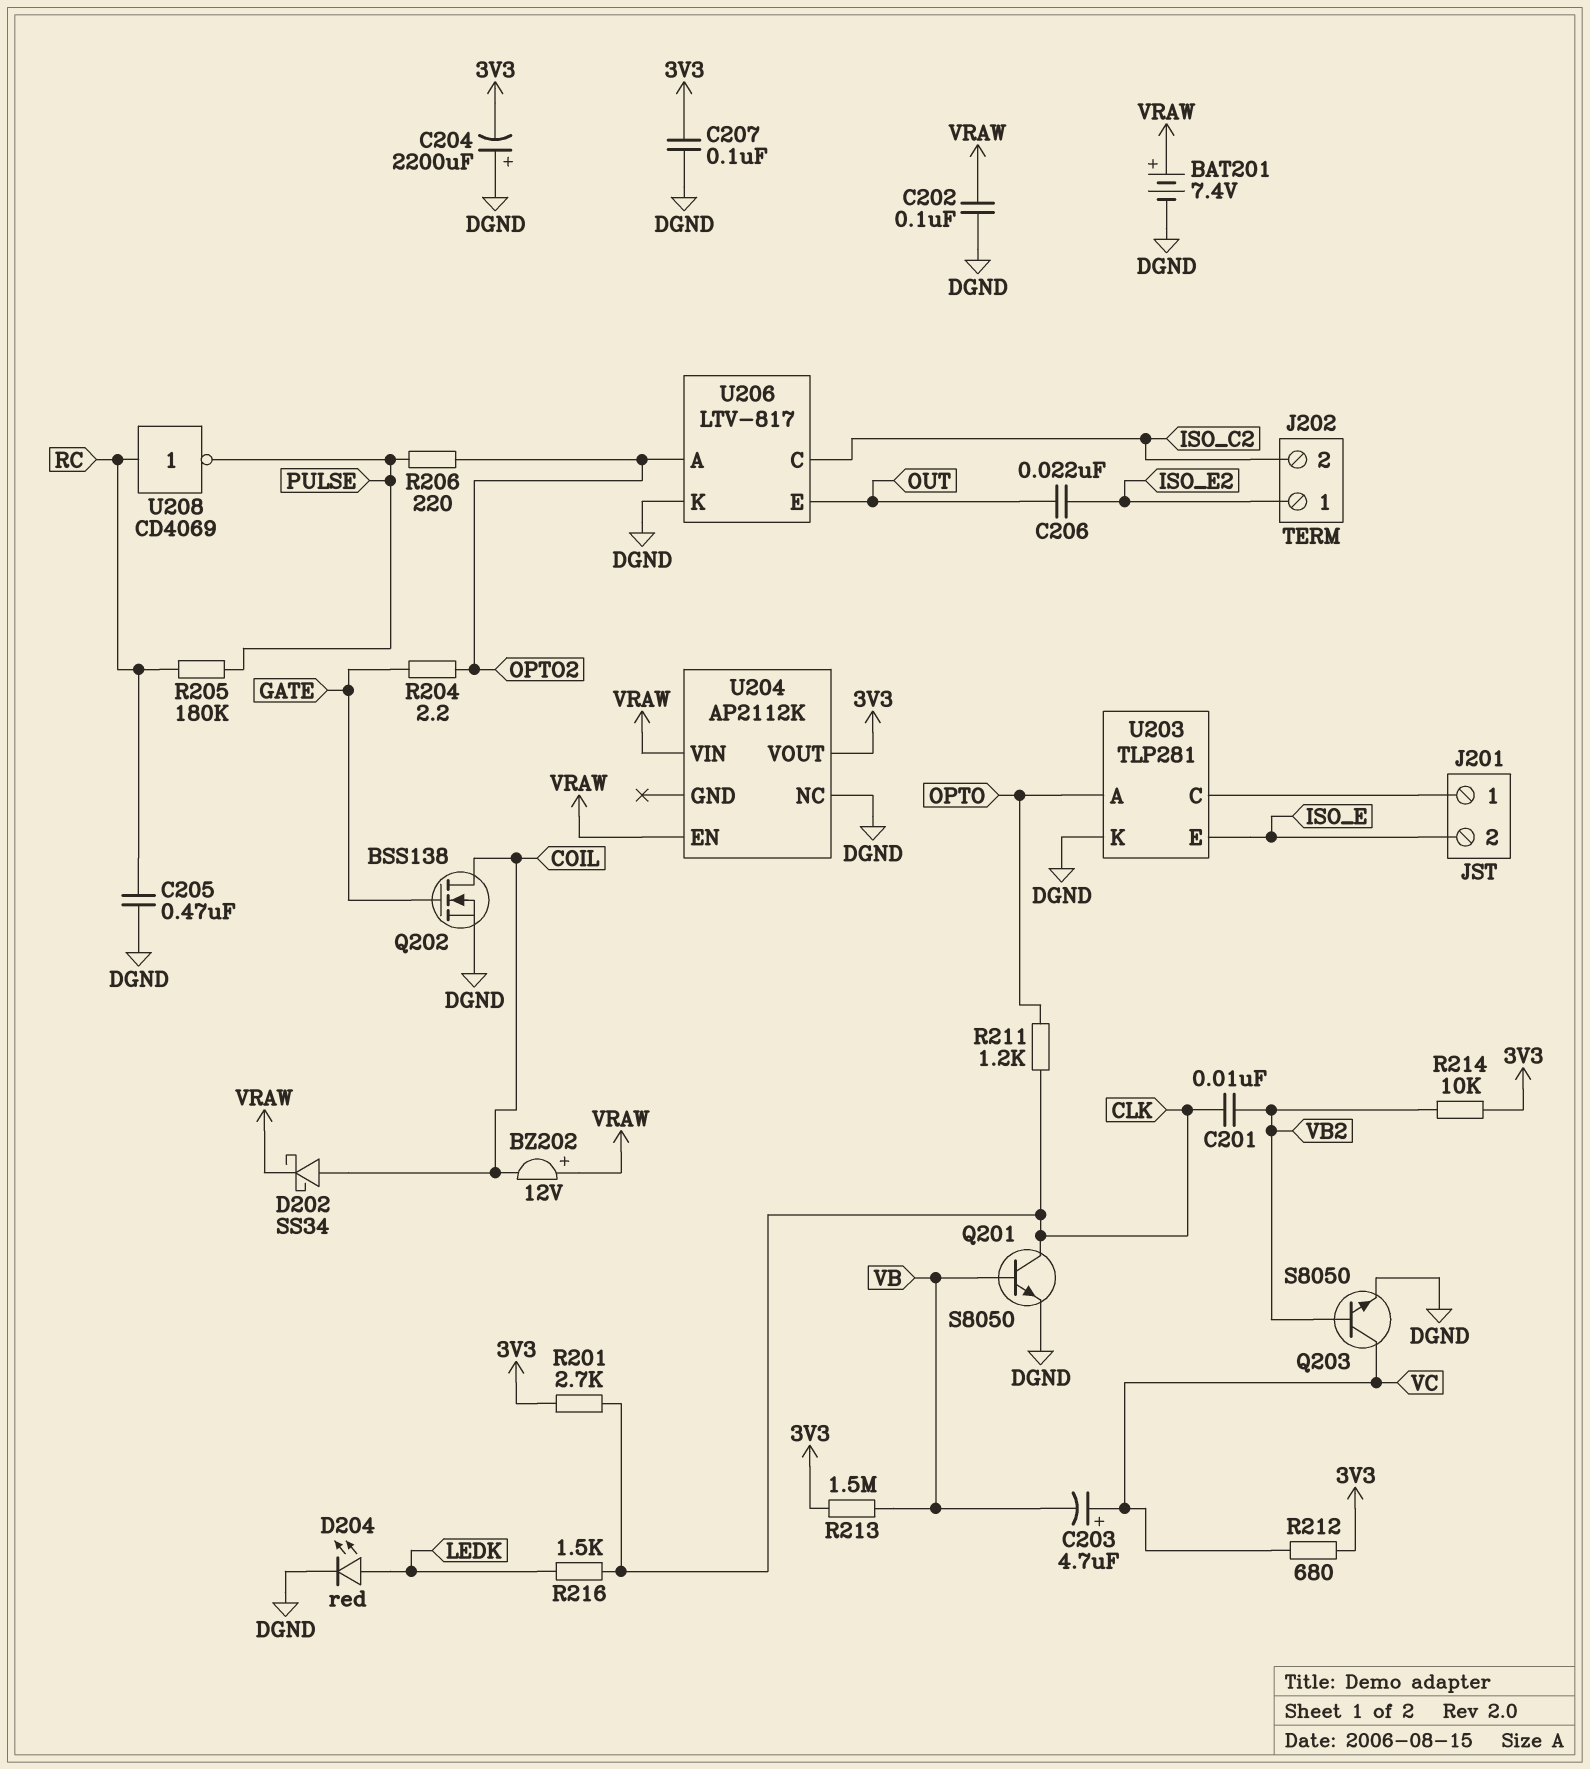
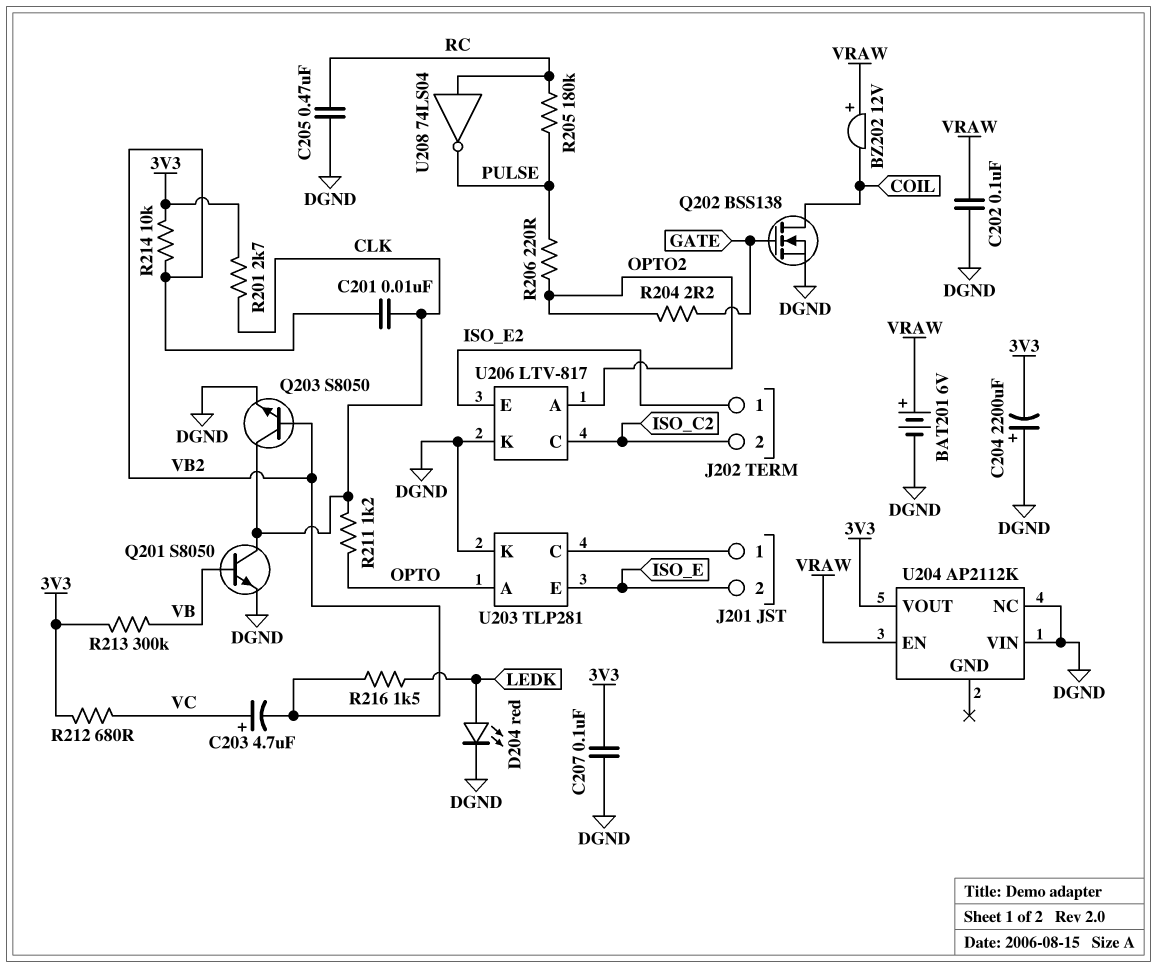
BAT201: 7.4V (plus VRAW, minus DGND) -> 6V (plus VRAW, minus DGND)
C203: 4.7uF (plus VC, minus VB) -> 4.7uF (plus VC, minus VB2)
C206: 22nF (ISO_E2, OUT) -> none
D202: schottky SS34 (A COIL, K VRAW) -> none
Q203: NPN S8050 (B VB2, C VC, E DGND) -> NPN S8050 (B VB2, C CLK, E DGND)
R213: 1.5M (3V3, VB) -> 300k (3V3, VB)
R216: 1.5k (CLK, LEDK) -> 1.5k (LEDK, VB2)
U204 pin VIN: VRAW -> DGND
U206 pin E: OUT -> ISO_E2
U208: NOT CD4069 (in RC, out PULSE) -> NOT 74LS04 (in RC, out PULSE)

